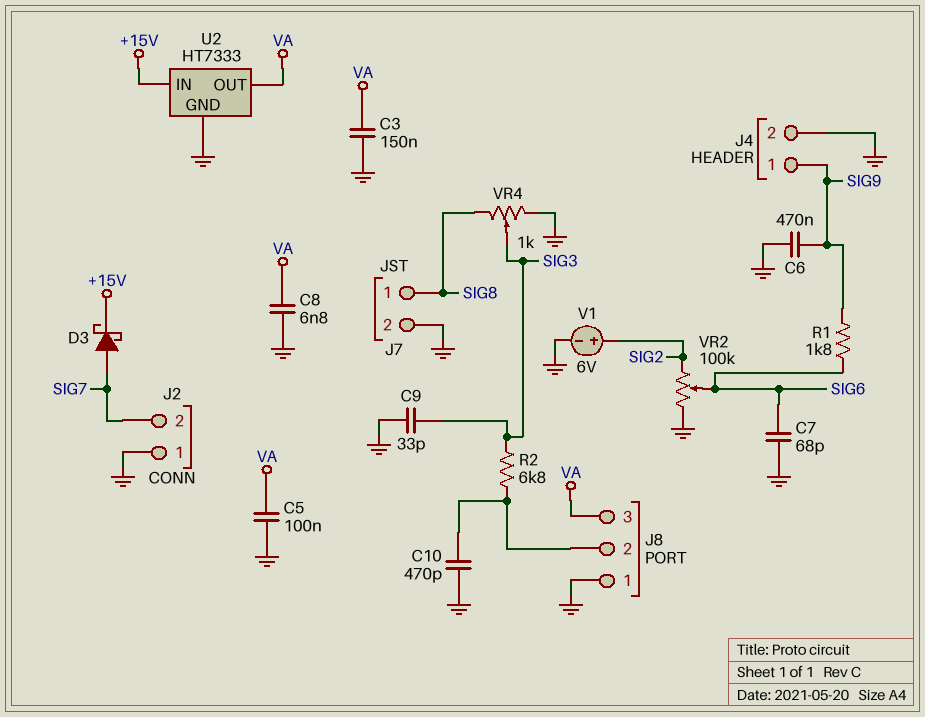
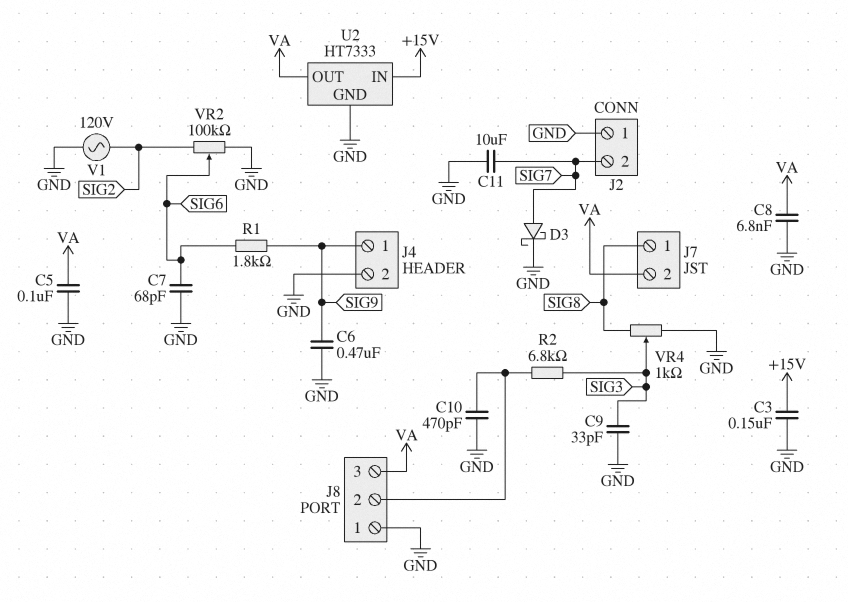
C3: 150nF (GND, VA) -> 150nF (+15V, GND)
C11: none -> 10uF (GND, SIG7)
D3: schottky (A SIG7, K +15V) -> schottky (A SIG7, K GND)
J7 pin 2: GND -> VA
V1: 6V (plus SIG2, minus GND) -> AC 120V (GND, SIG2)

